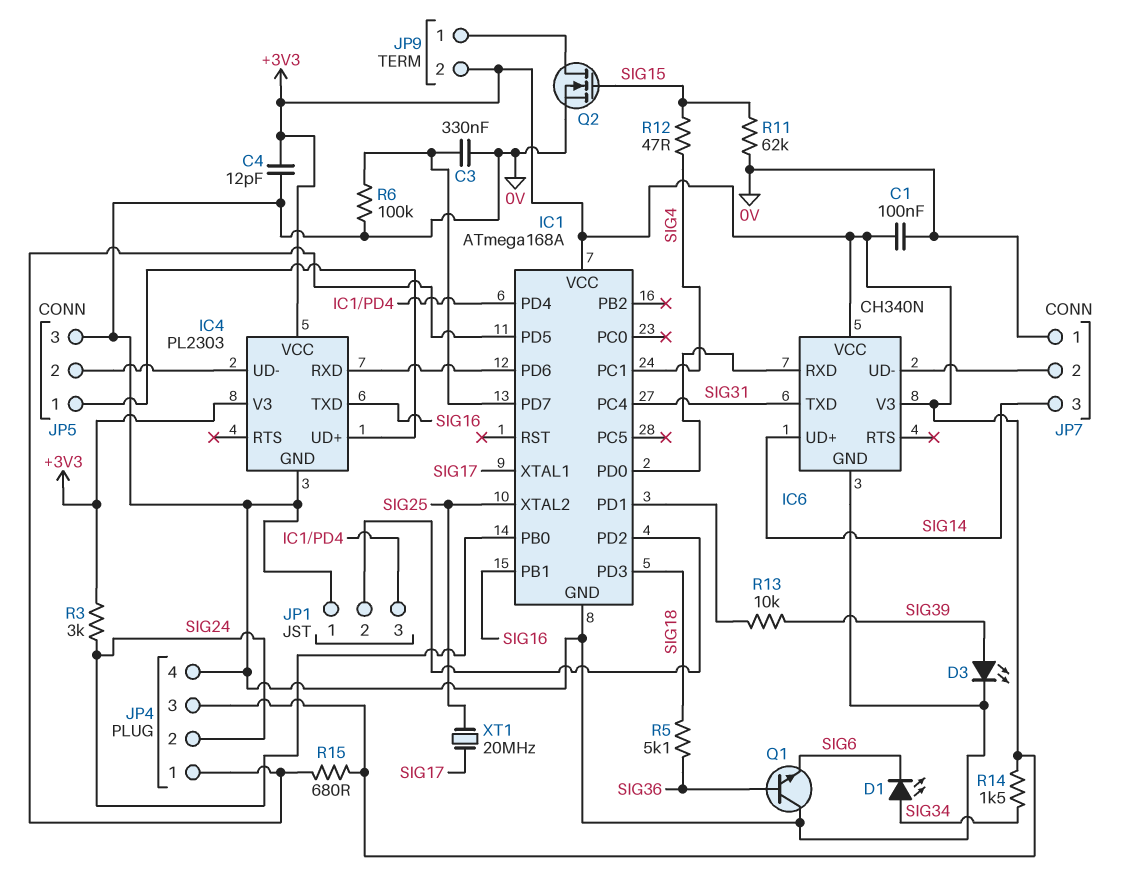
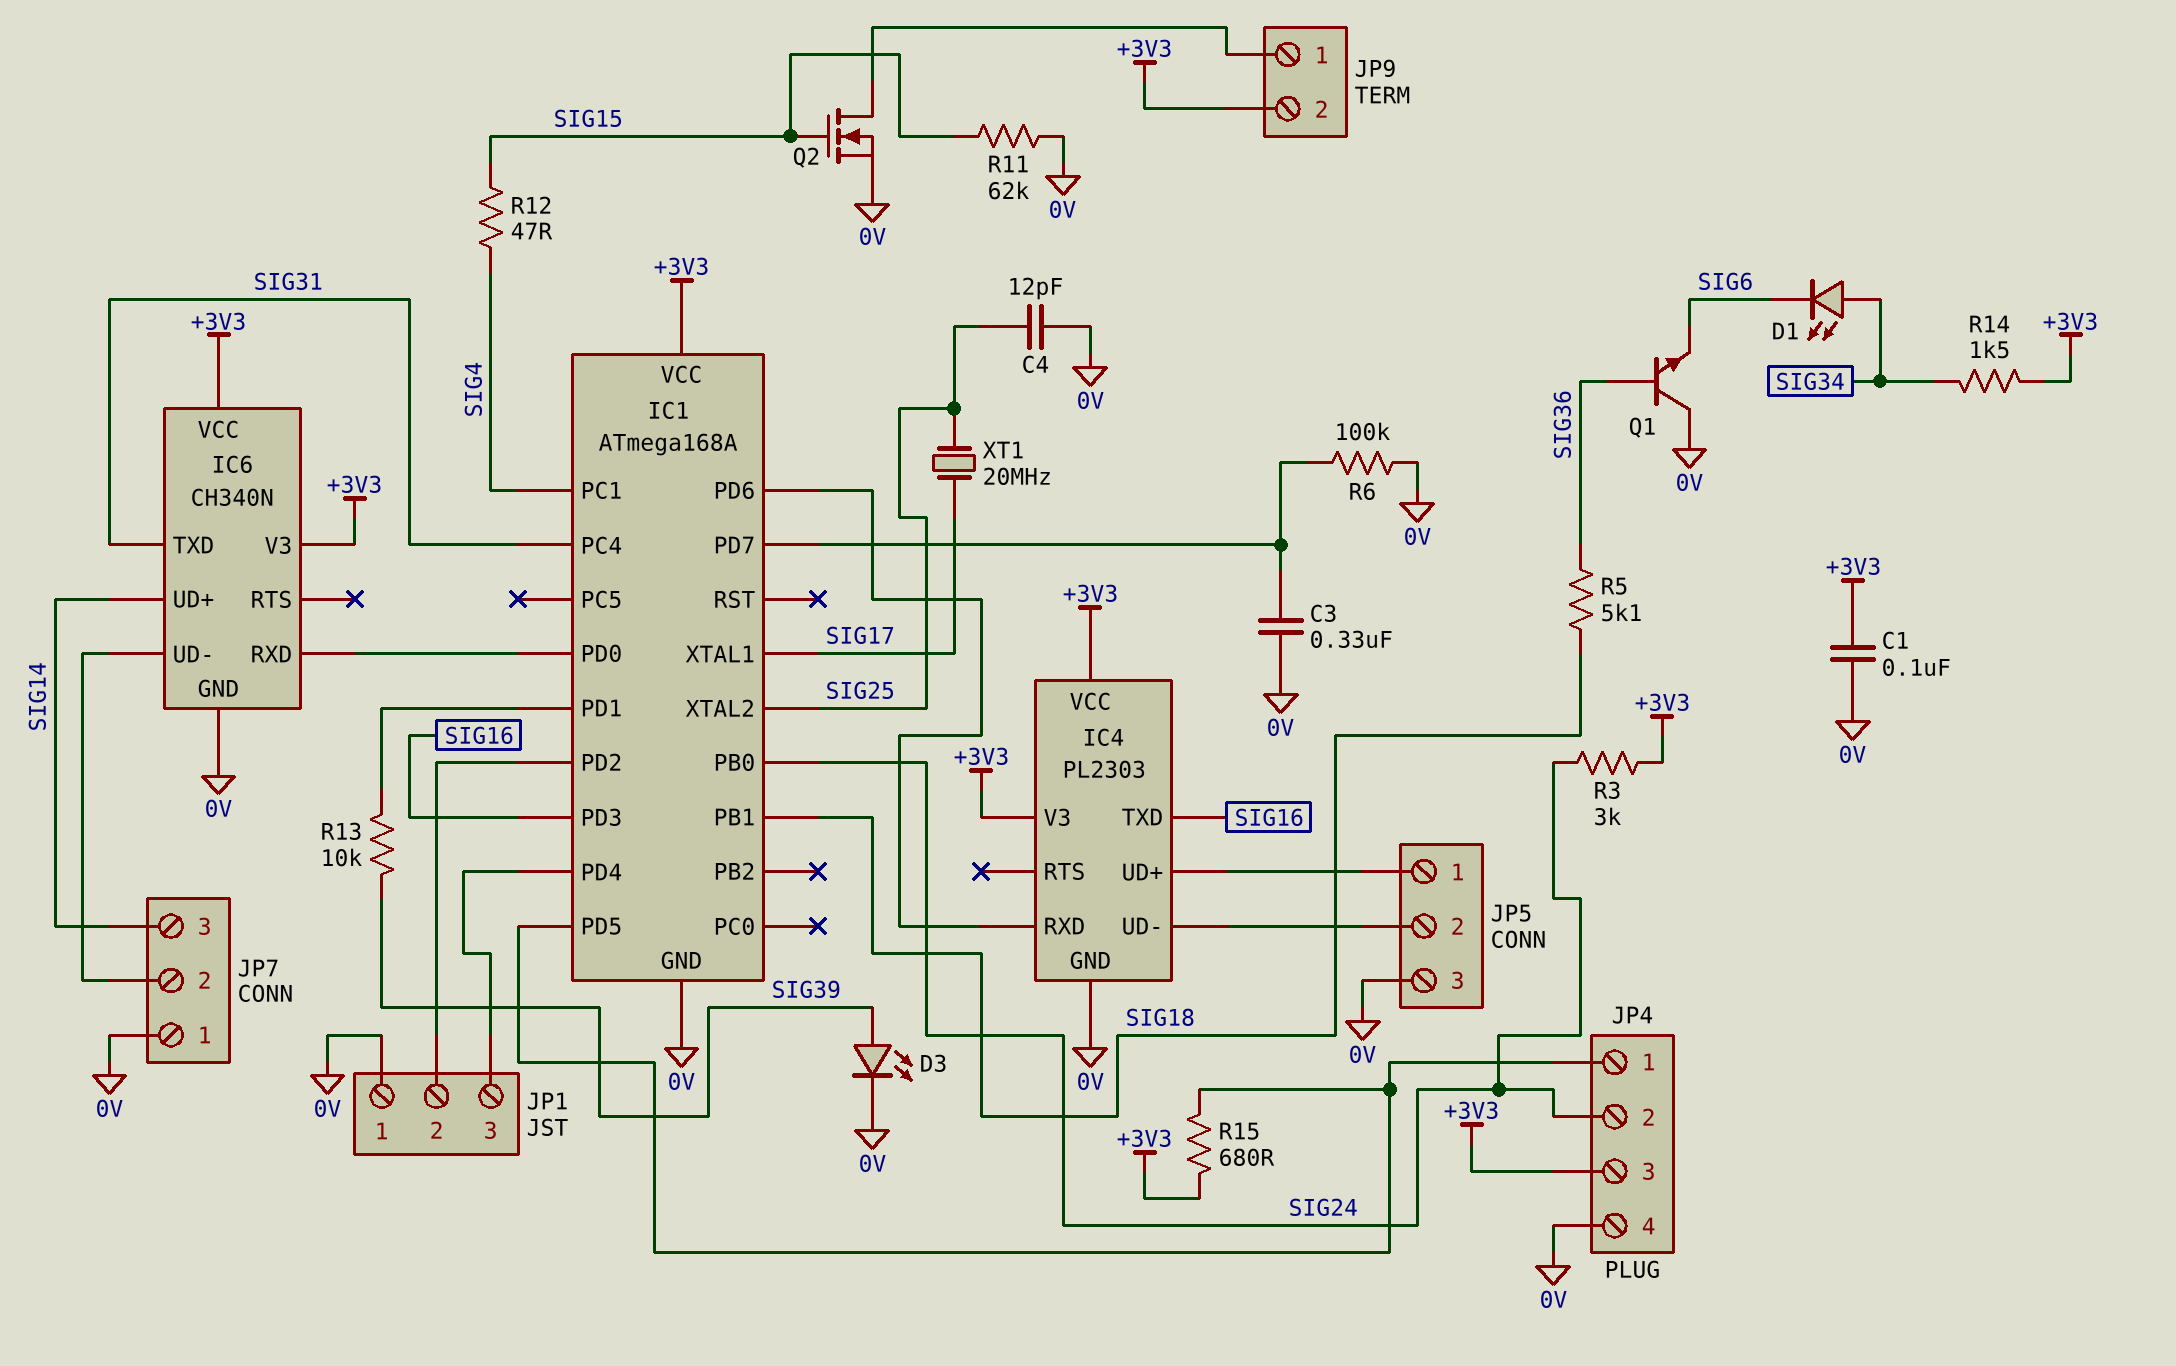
C4: 12pF (+3V3, 0V) -> 12pF (0V, SIG25)
IC1 pin PB1: SIG16 -> SIG18
IC1 pin PD3: SIG18 -> SIG16

